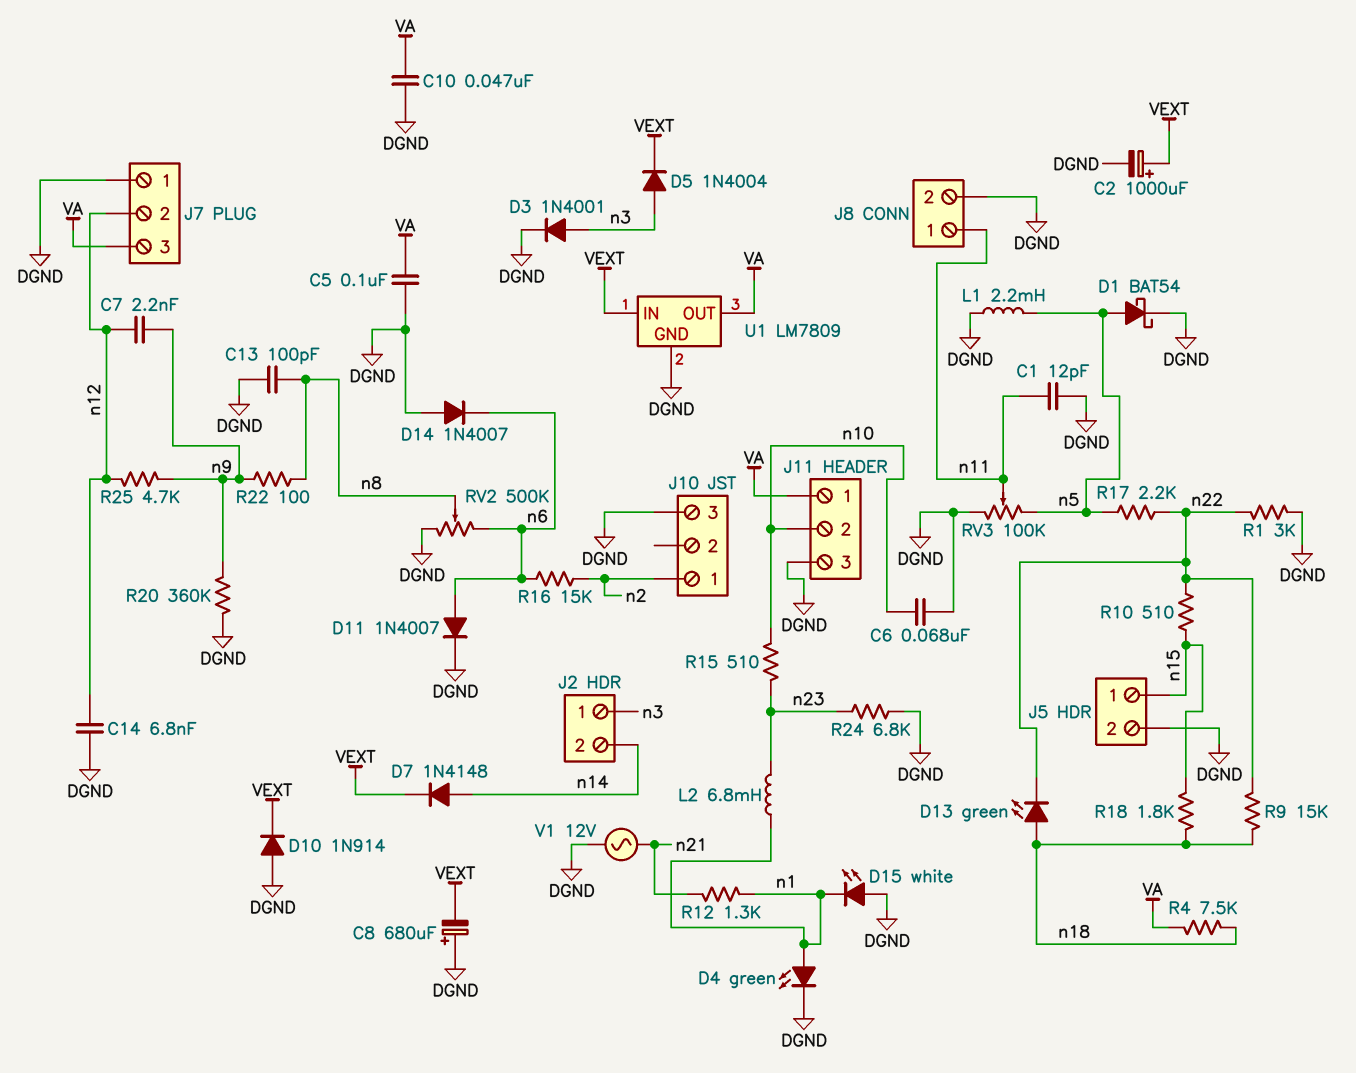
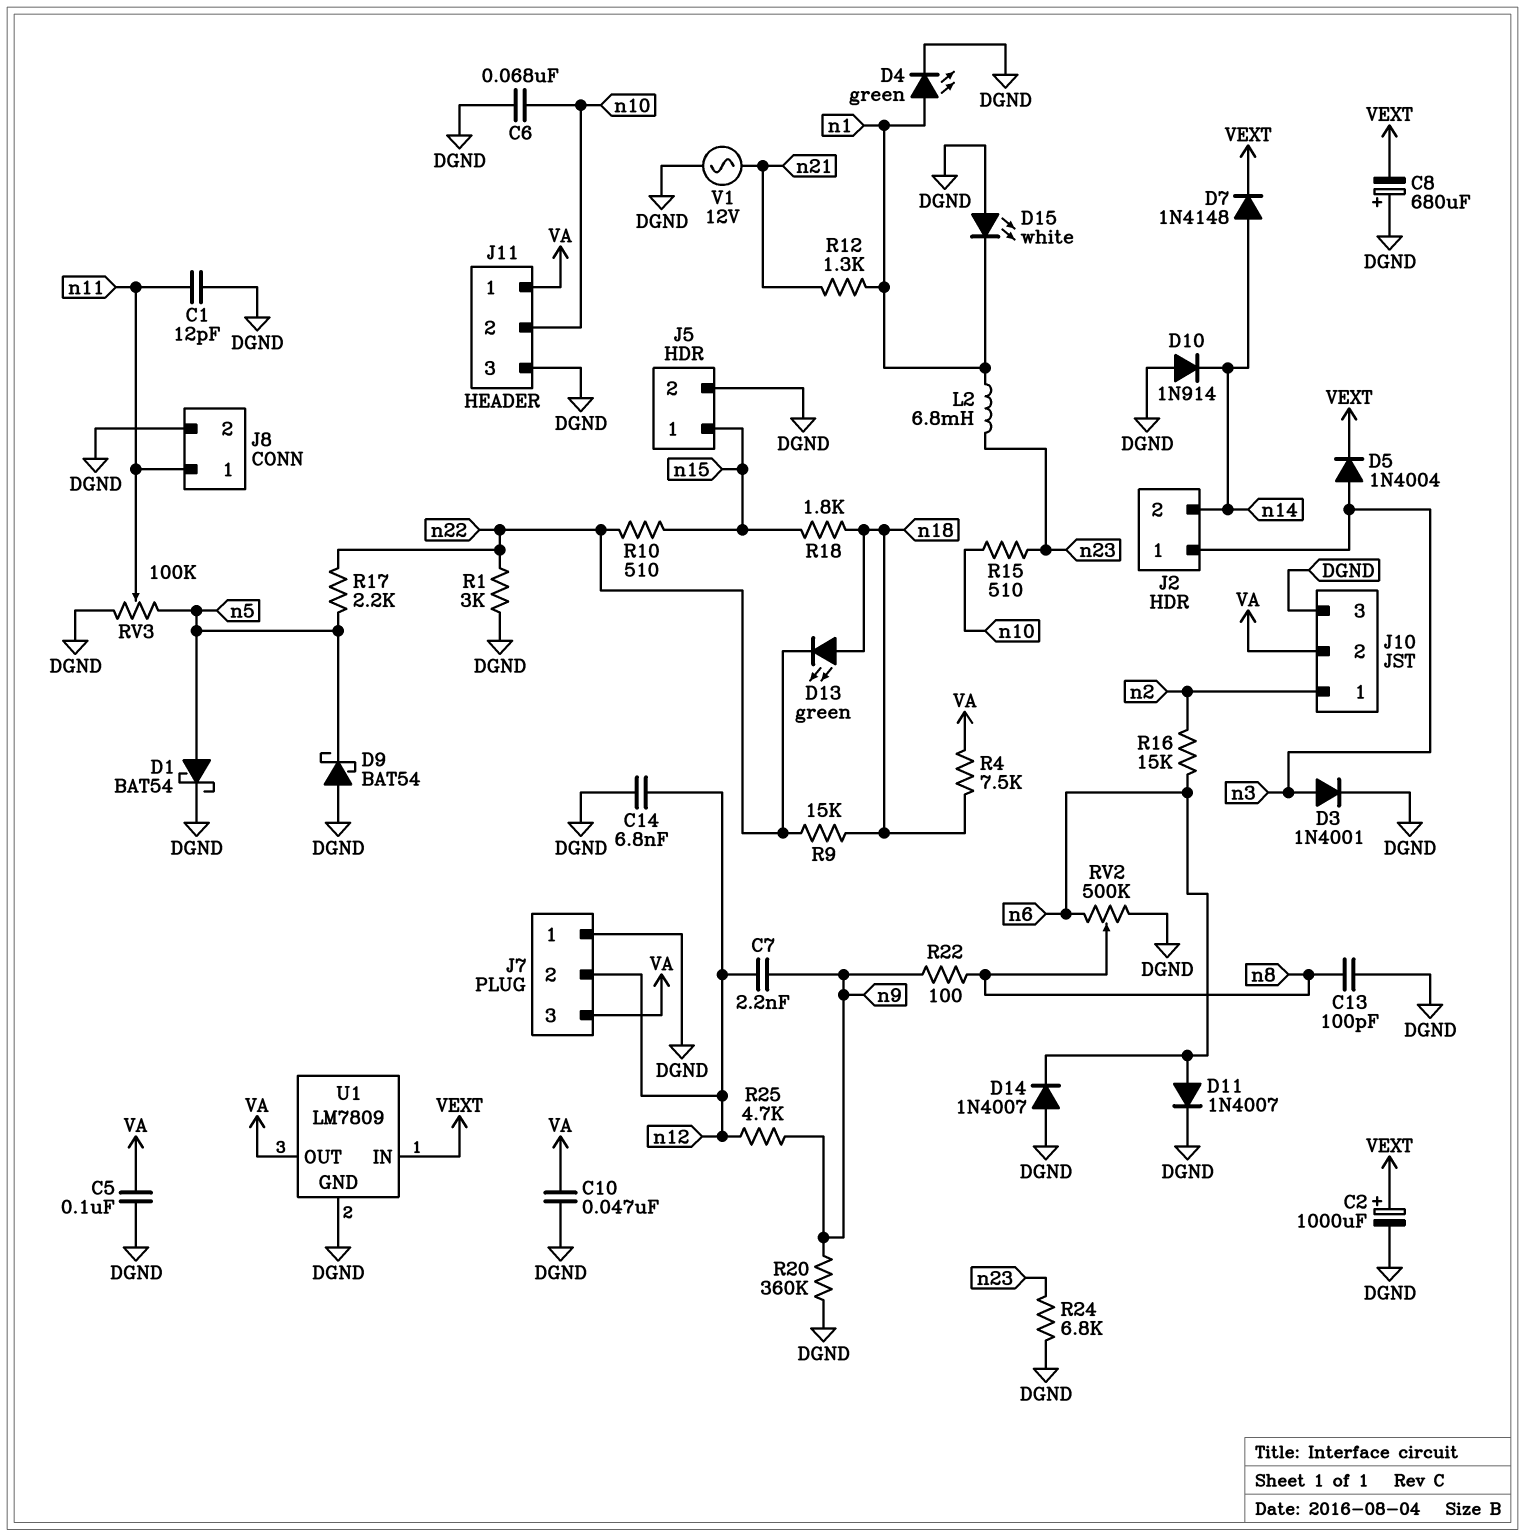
D9: none -> schottky BAT54 (A DGND, K n5)
D10: diode 1N914 (A DGND, K VEXT) -> diode 1N914 (A DGND, K n14)
J10 pin 2: none -> VA
L1: 2.2mH (DGND, n5) -> none

